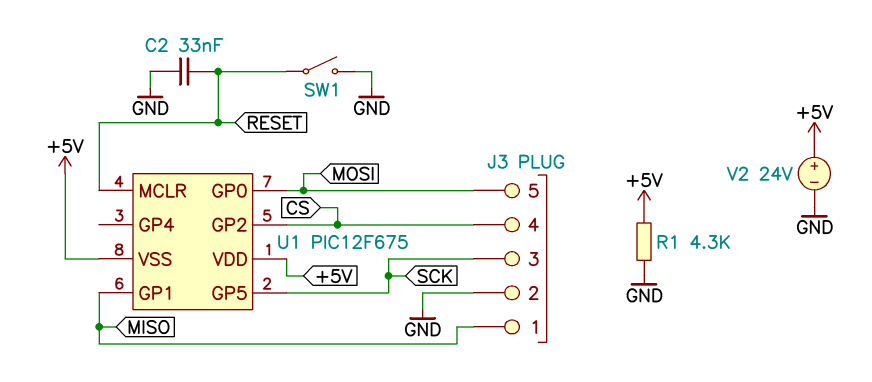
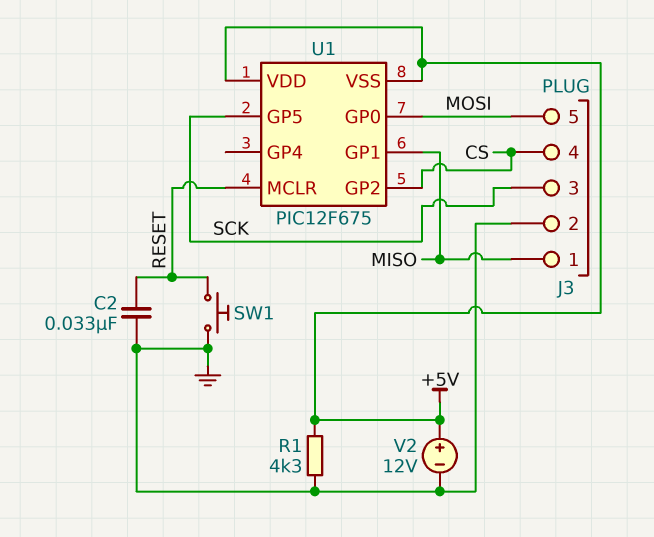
SW1: switch (GND, RESET) -> button (GND, RESET)
V2: 24V (plus +5V, minus GND) -> 12V (plus +5V, minus GND)

